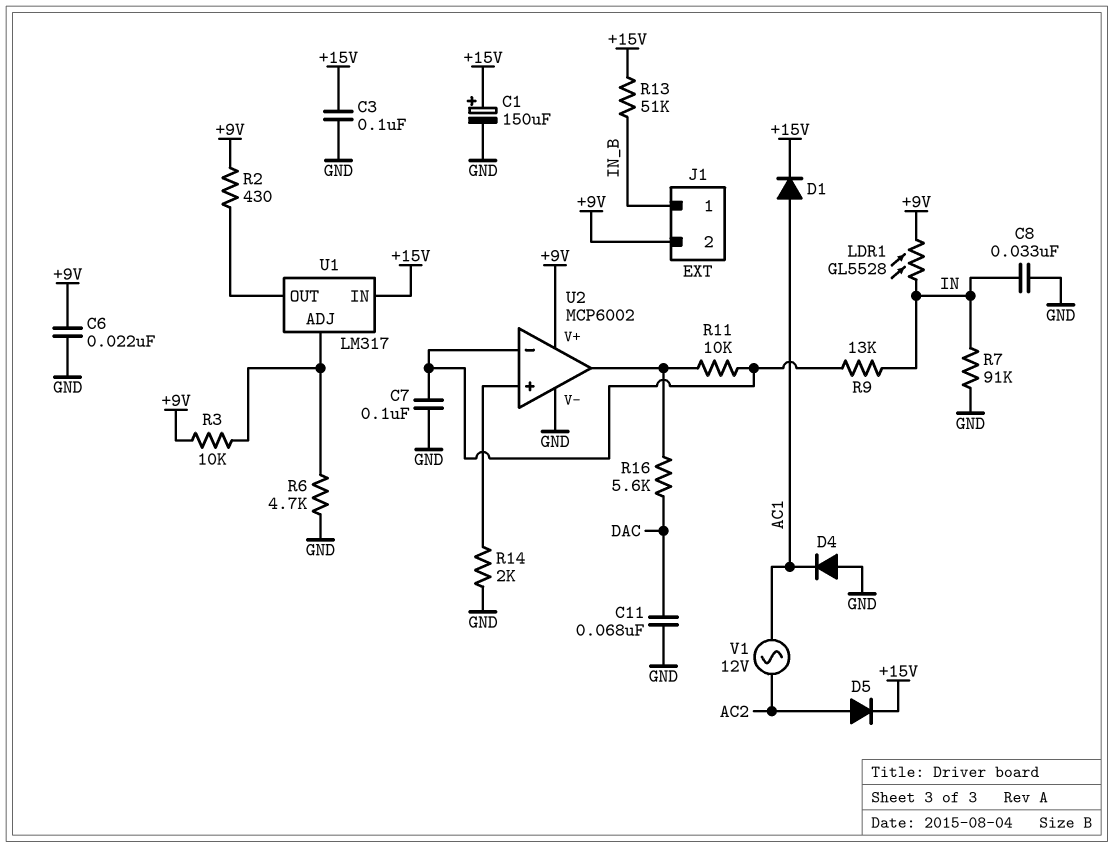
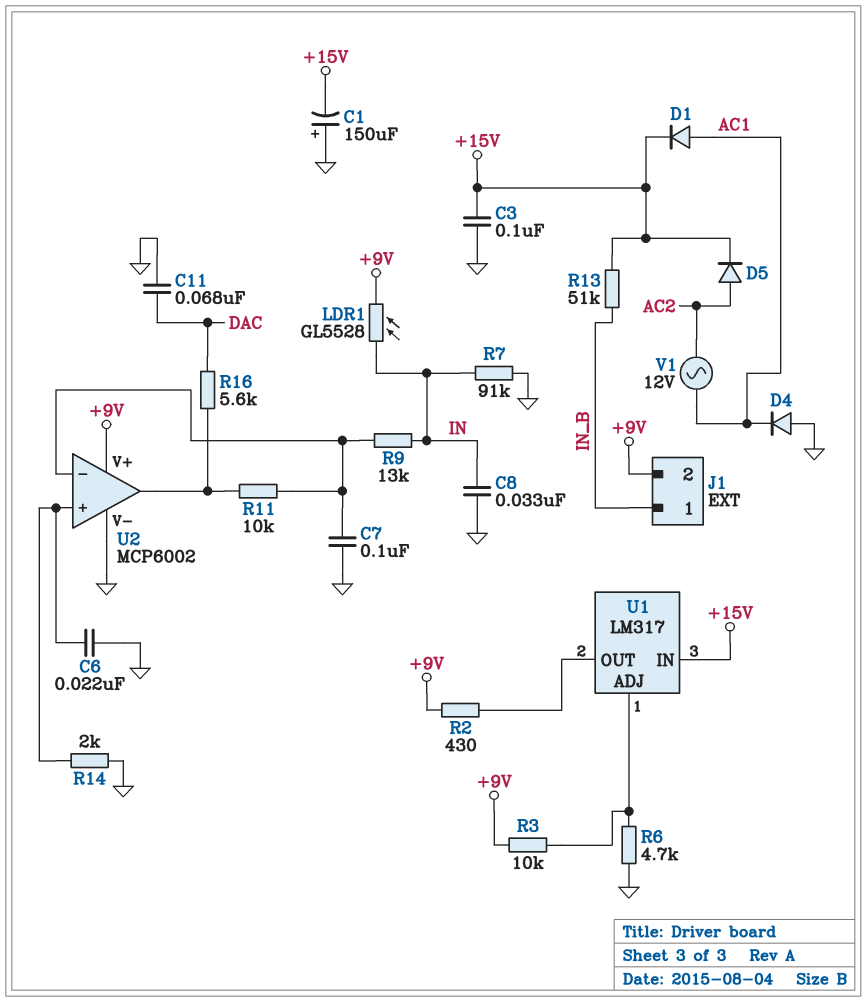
C1: 150uF (plus +15V, minus GND) -> 150uF (plus GND, minus +15V)
C6: 22nF (+9V, GND) -> 22nF (GND, U2/in+)

